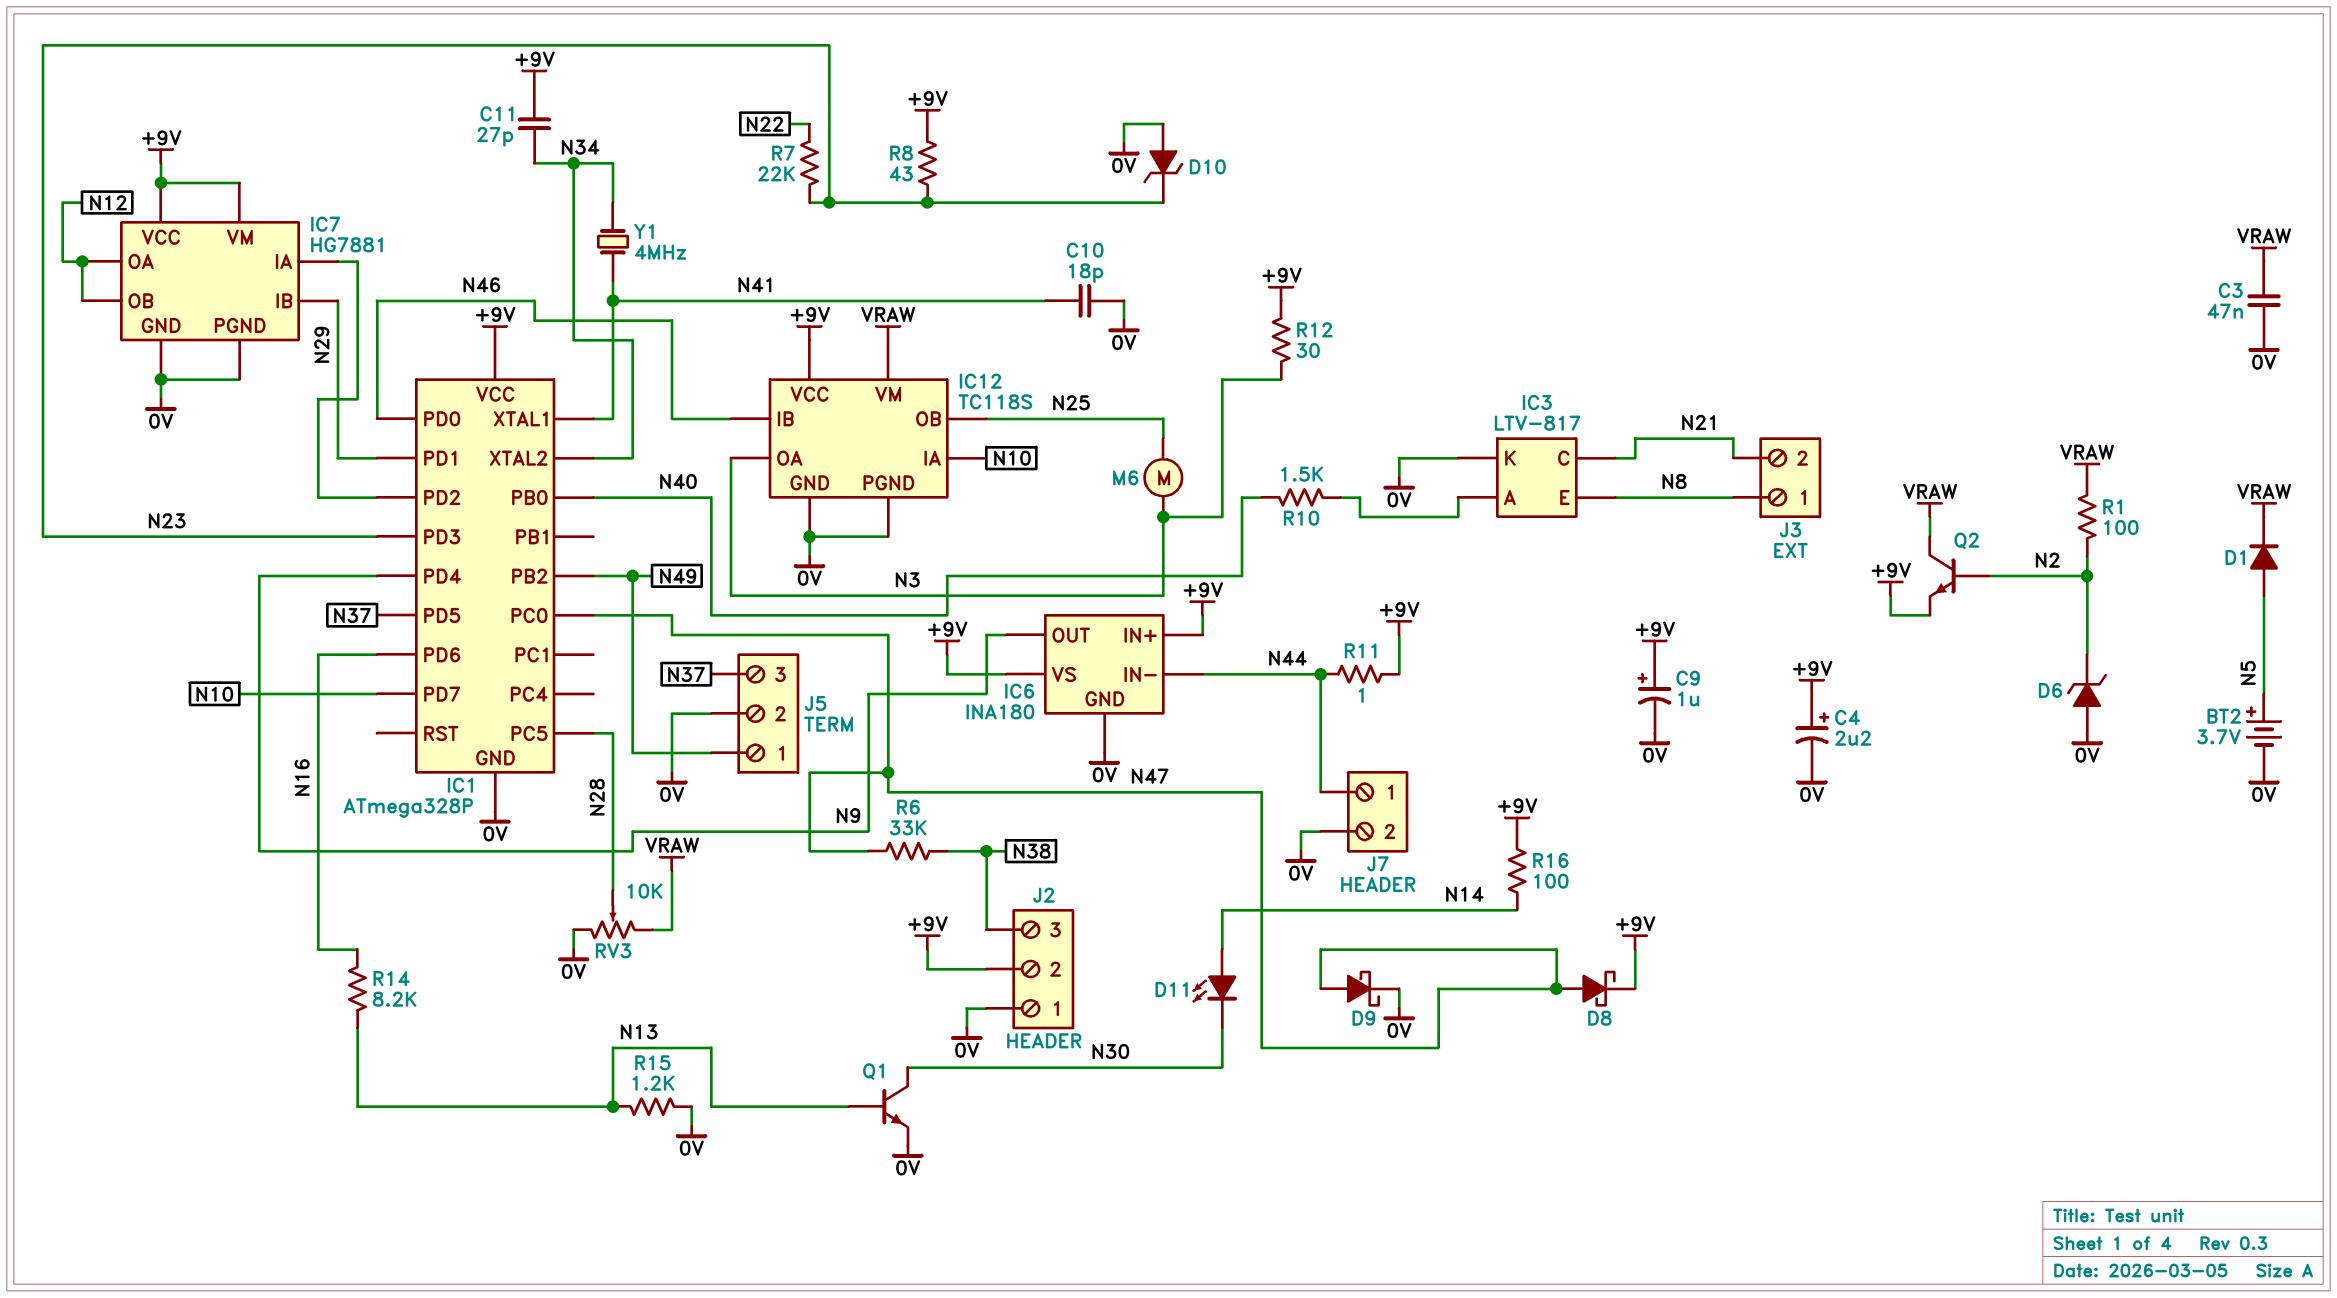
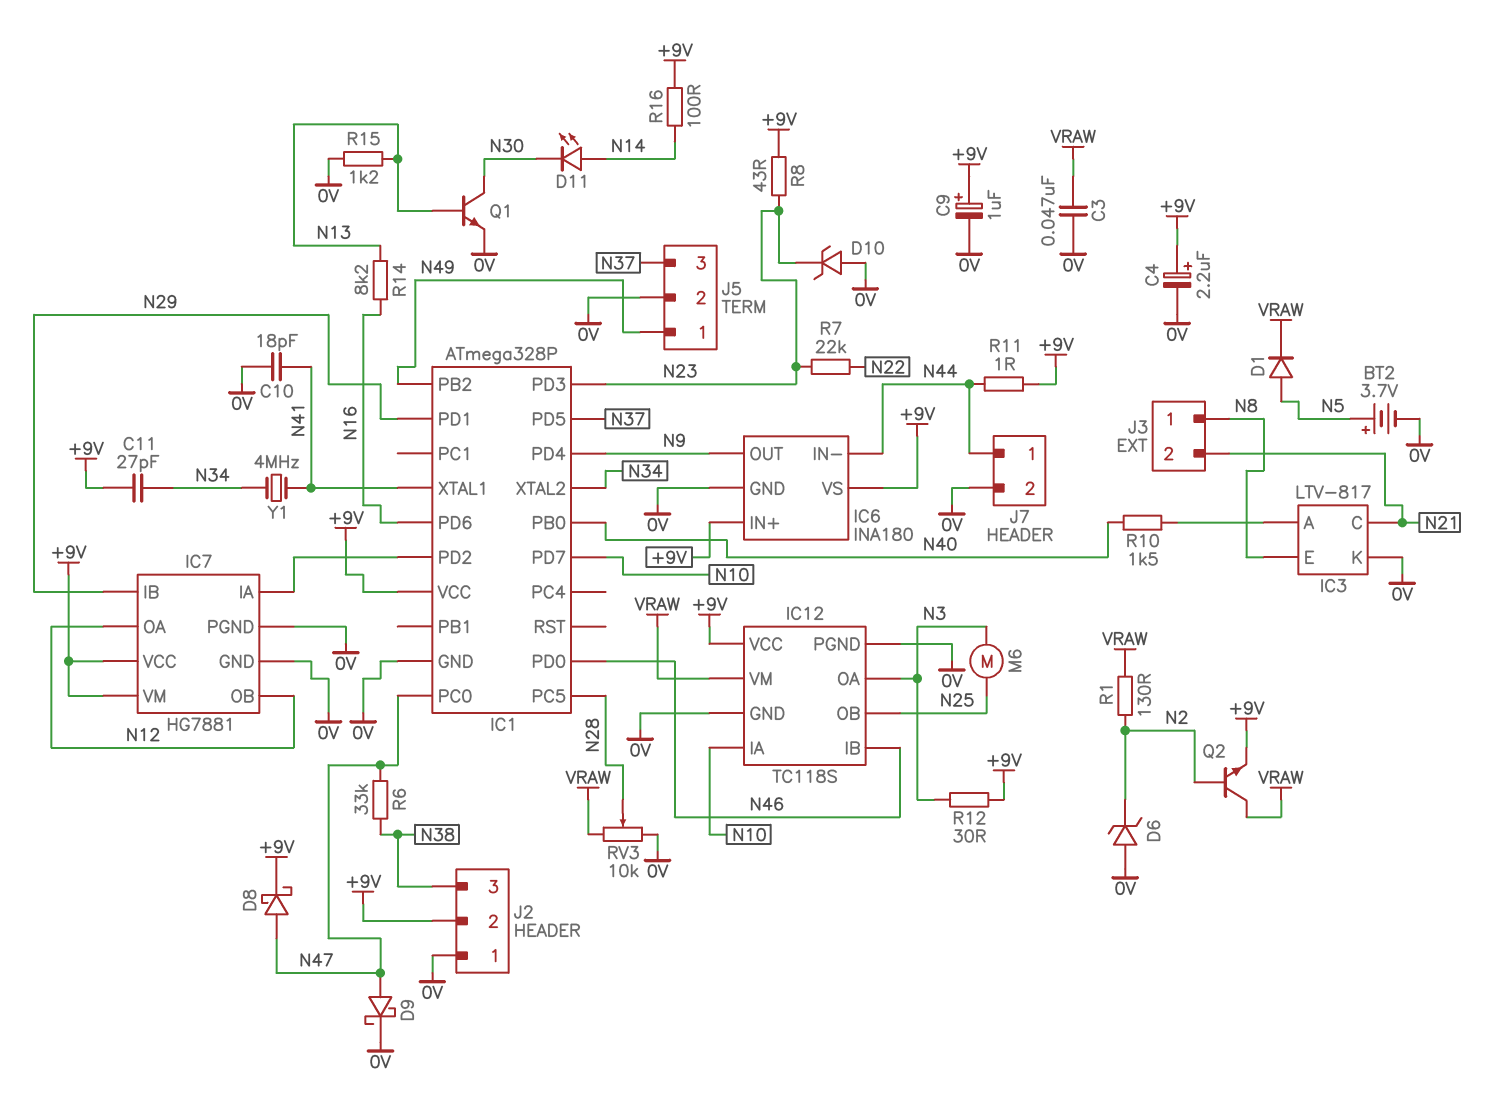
R1: 100 (N2, VRAW) -> 130 (N2, VRAW)

